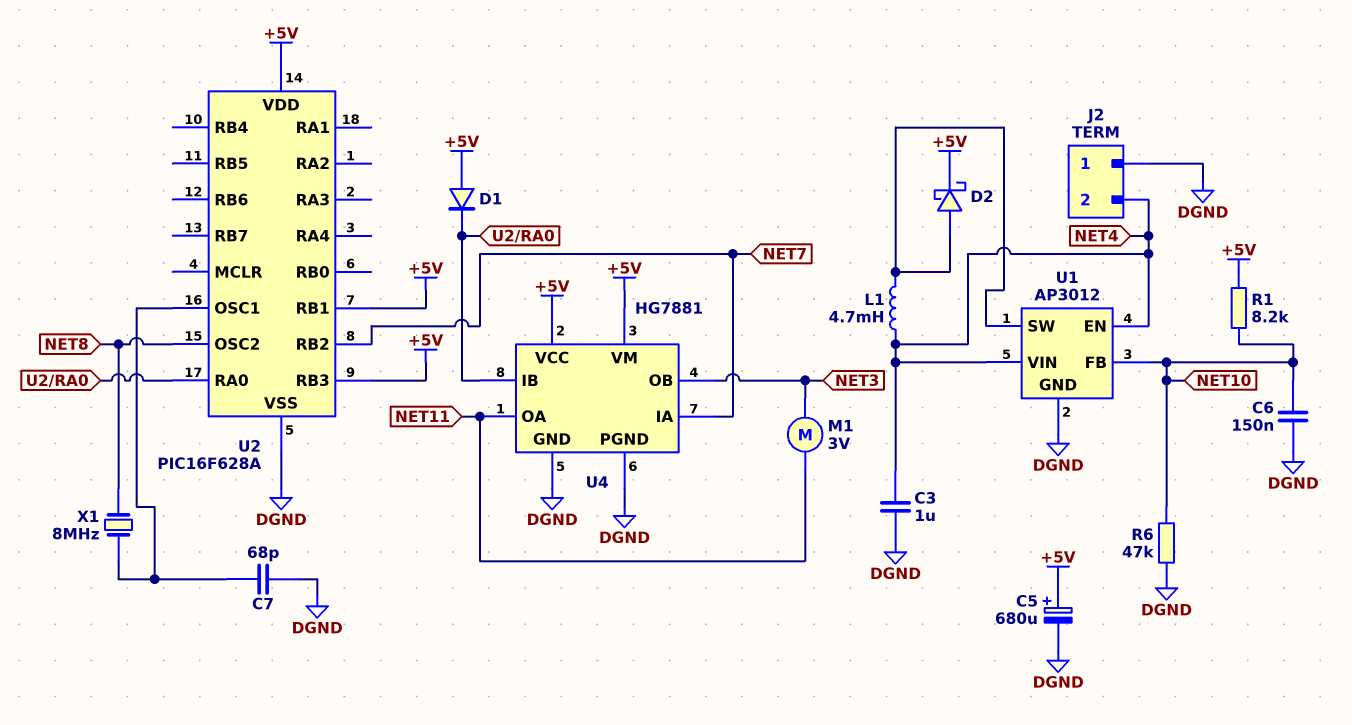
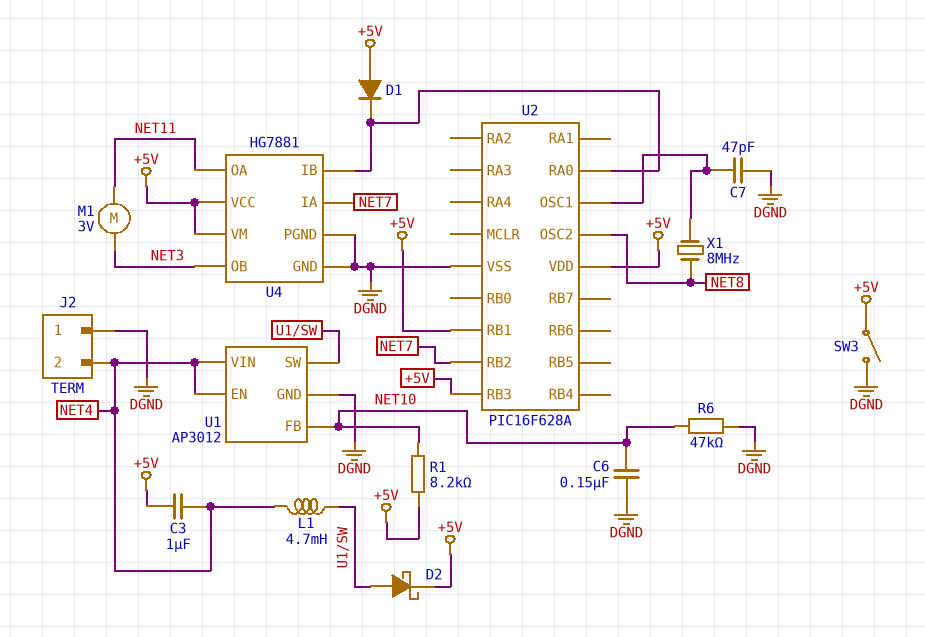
C3: 1uF (DGND, NET4) -> 1uF (+5V, NET4)
C5: 680uF (plus +5V, minus DGND) -> none
C7: 68pF (DGND, U2/OSC1) -> 47pF (DGND, U2/OSC1)
SW3: none -> switch (+5V, DGND)

